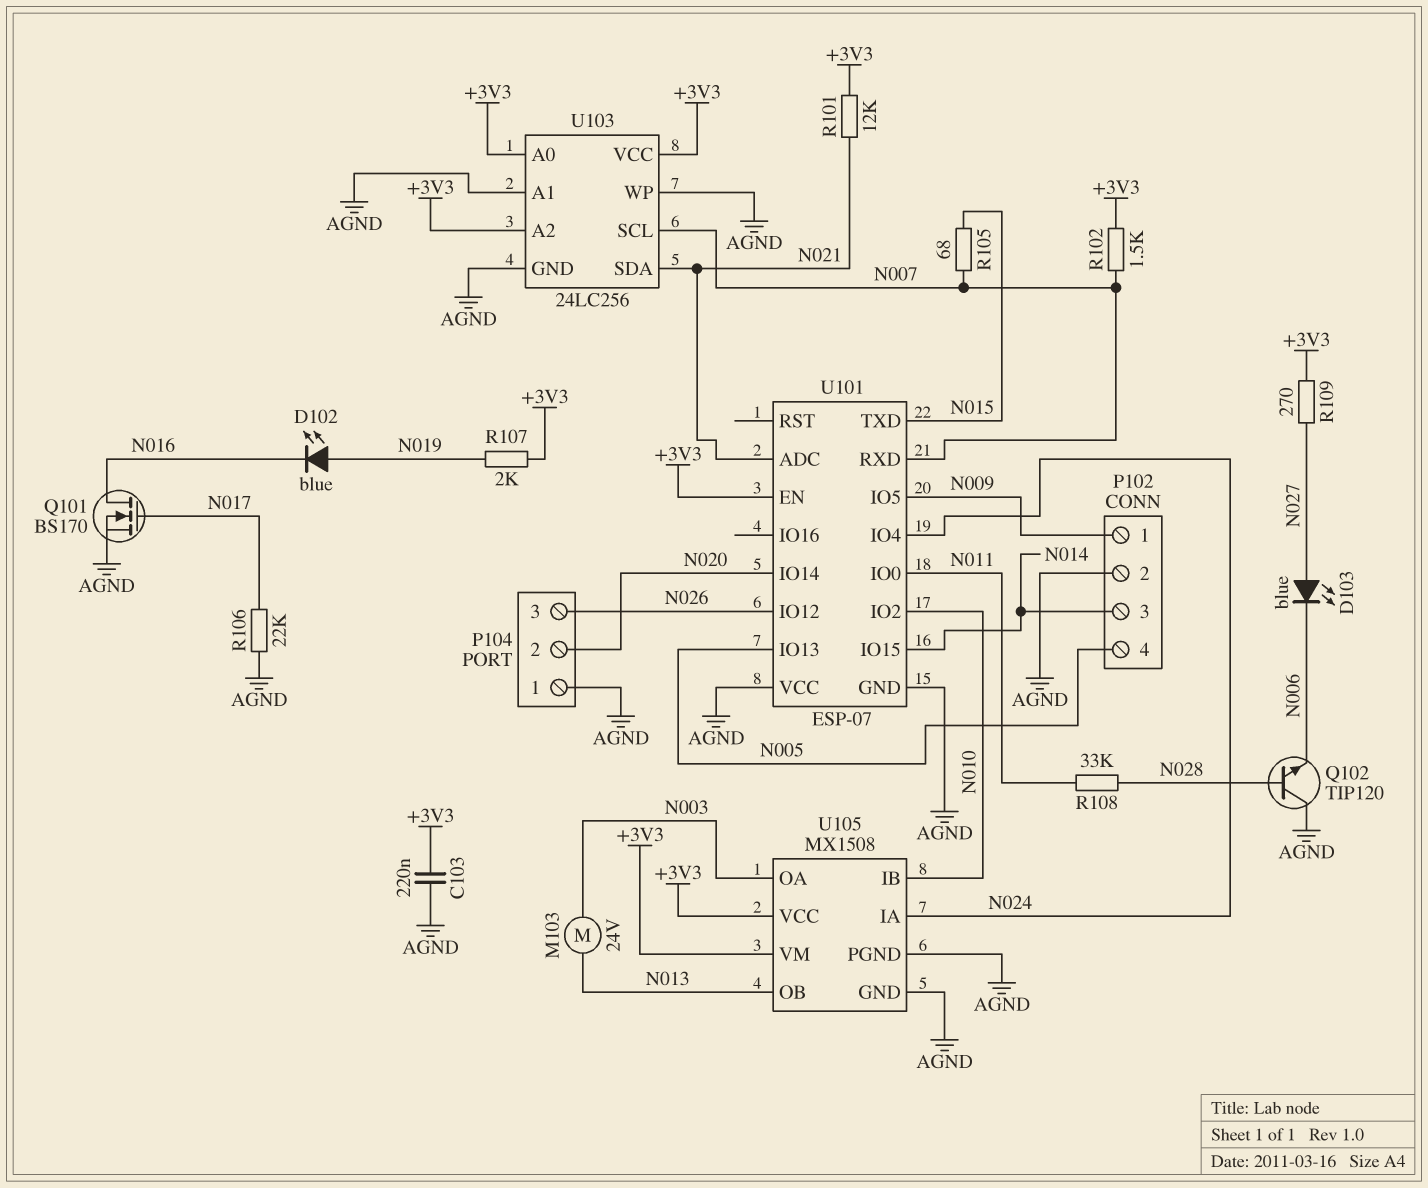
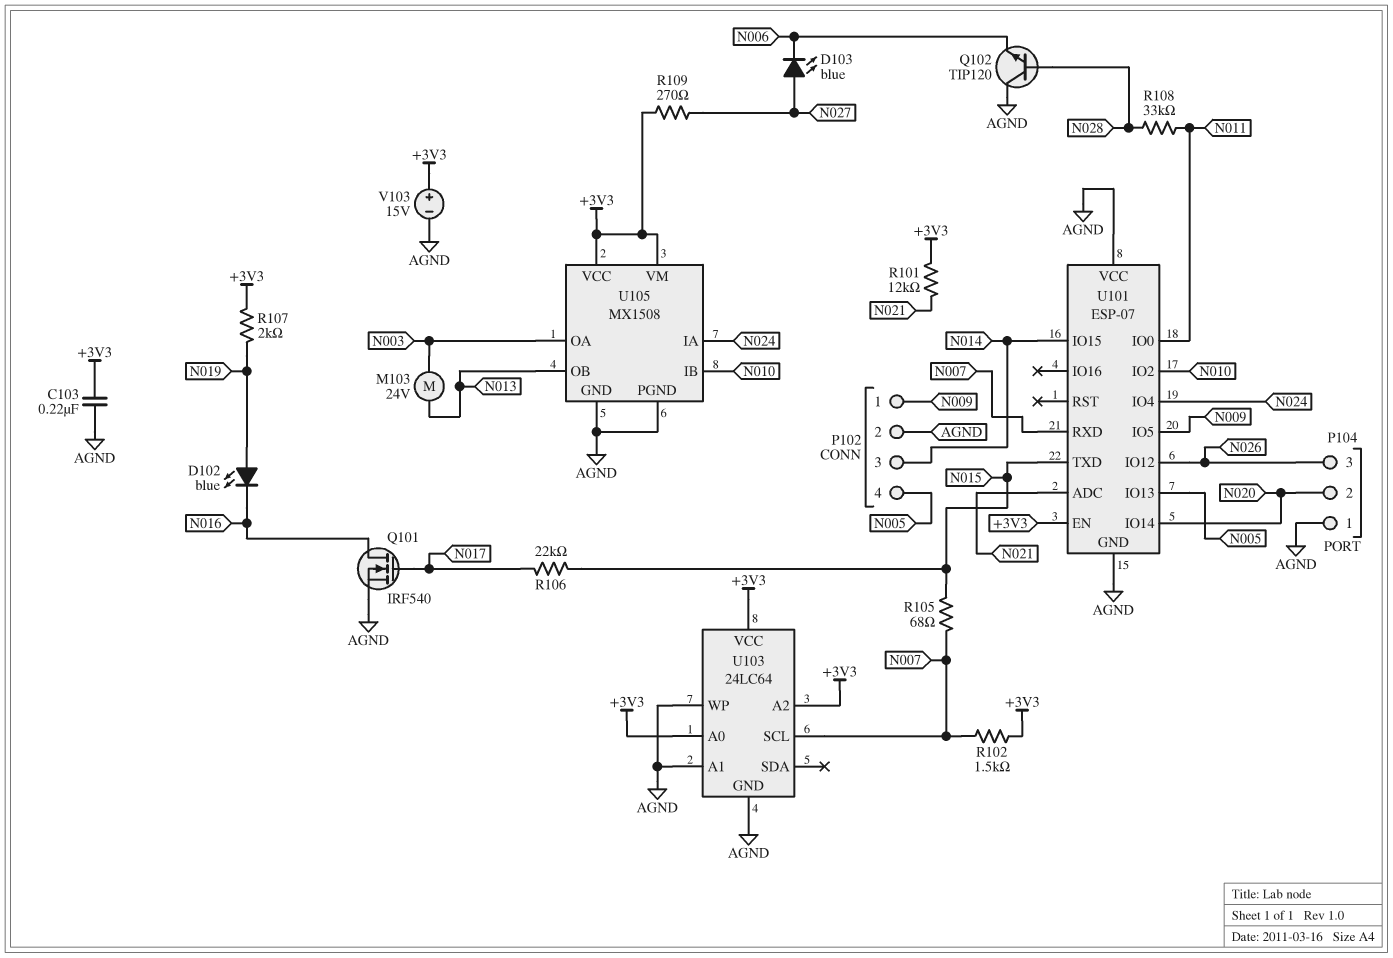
Q101: NMOS BS170 (G N017, D N016, S AGND) -> NMOS IRF540 (G N017, D N016, S AGND)
R106: 22k (AGND, N017) -> 22k (N015, N017)
U103: 24LC256 -> 24LC64
U103 pin SDA: N021 -> none
V103: none -> 15V (plus +3V3, minus AGND)

